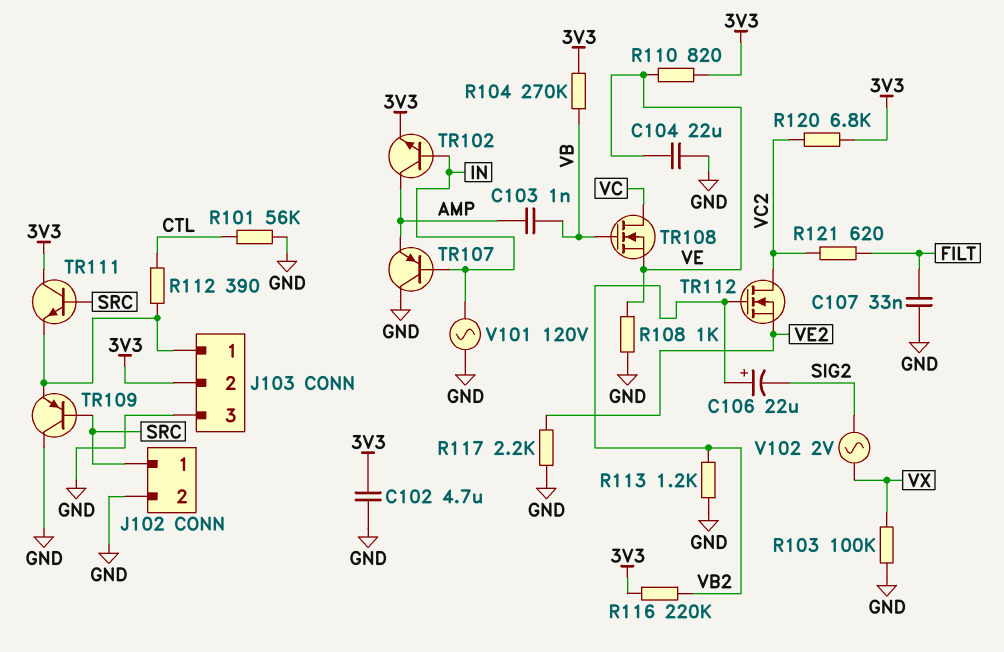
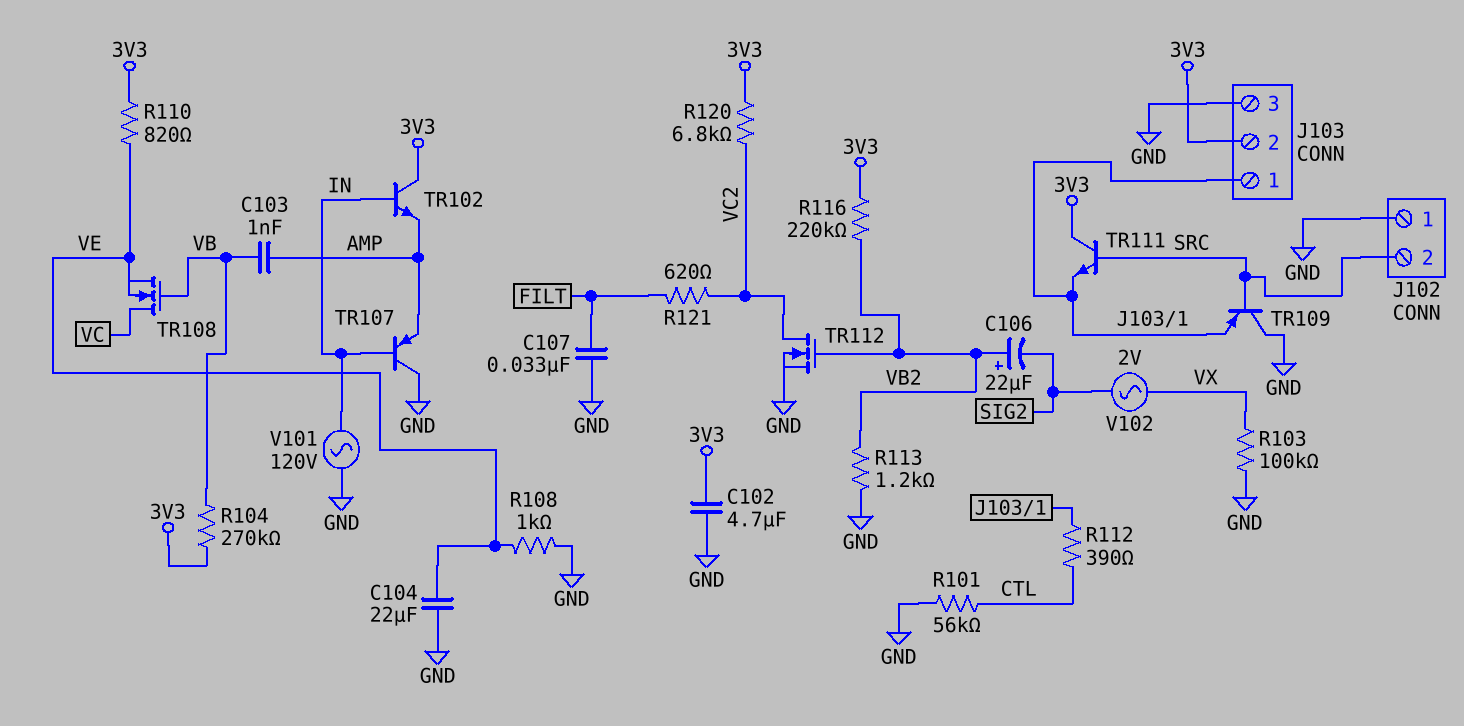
J102 pin 1: SRC -> GND
J102 pin 2: GND -> SRC
R117: 2.2k (GND, VE2) -> none
TR102: NPN (B IN, C AMP, E 3V3) -> NPN (B IN, C 3V3, E AMP)
TR112: NMOS (G VB2, D VC2, S VE2) -> NMOS (G VB2, D VC2, S GND)

